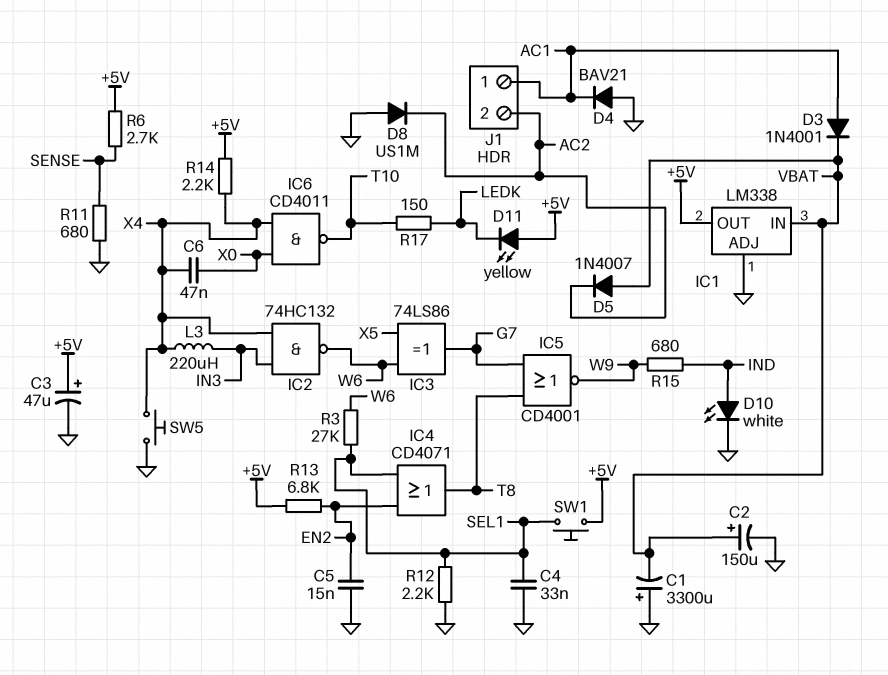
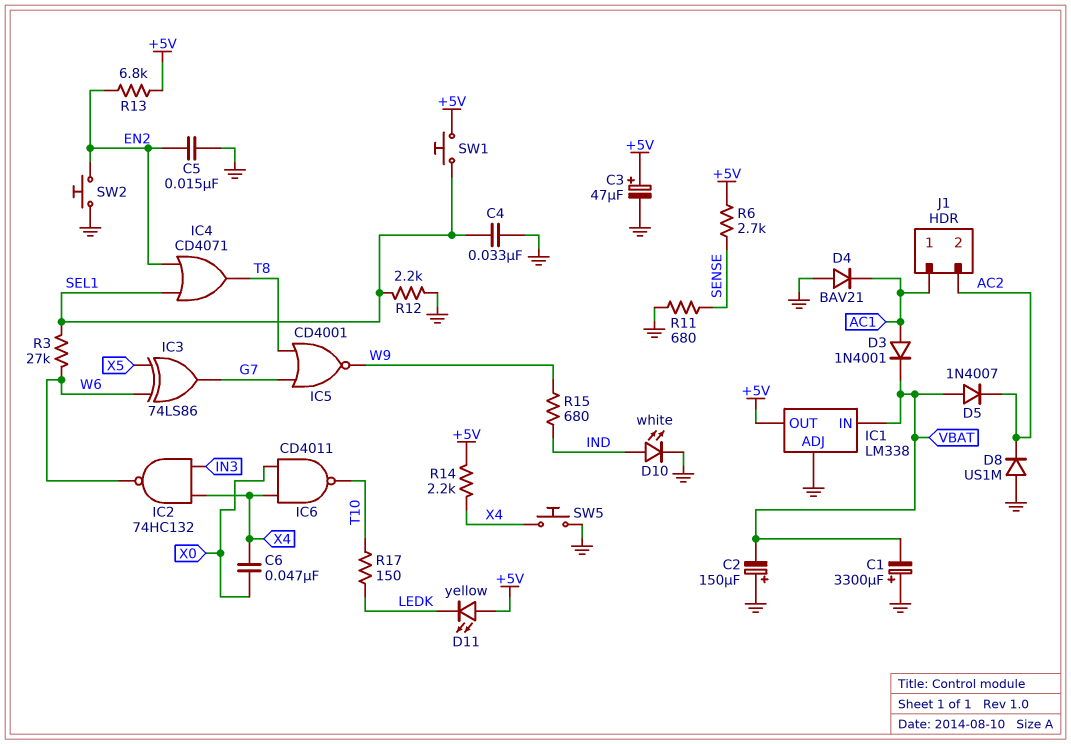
C2: 150uF (plus VBAT, minus GND) -> 150uF (plus GND, minus VBAT)
L3: 220uH (IN3, X4) -> none
SW2: none -> button (EN2, GND)

